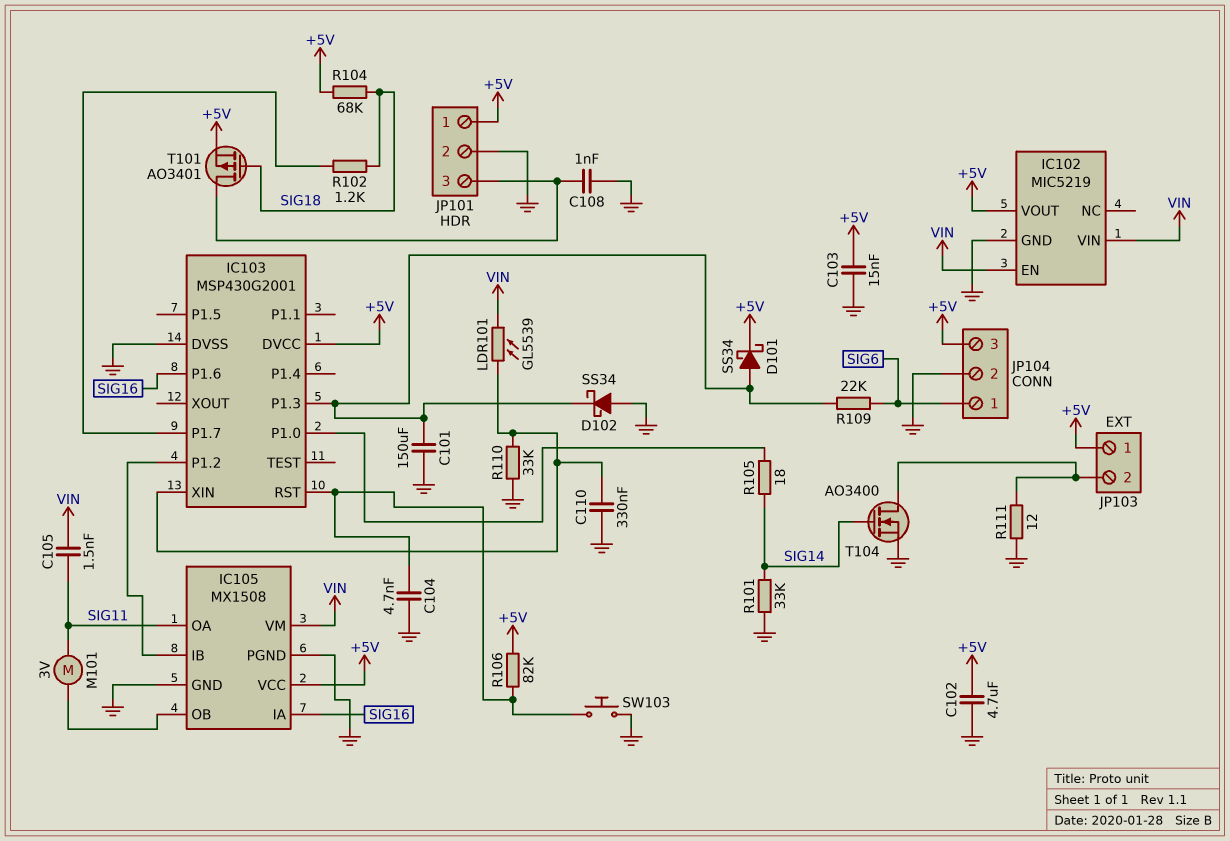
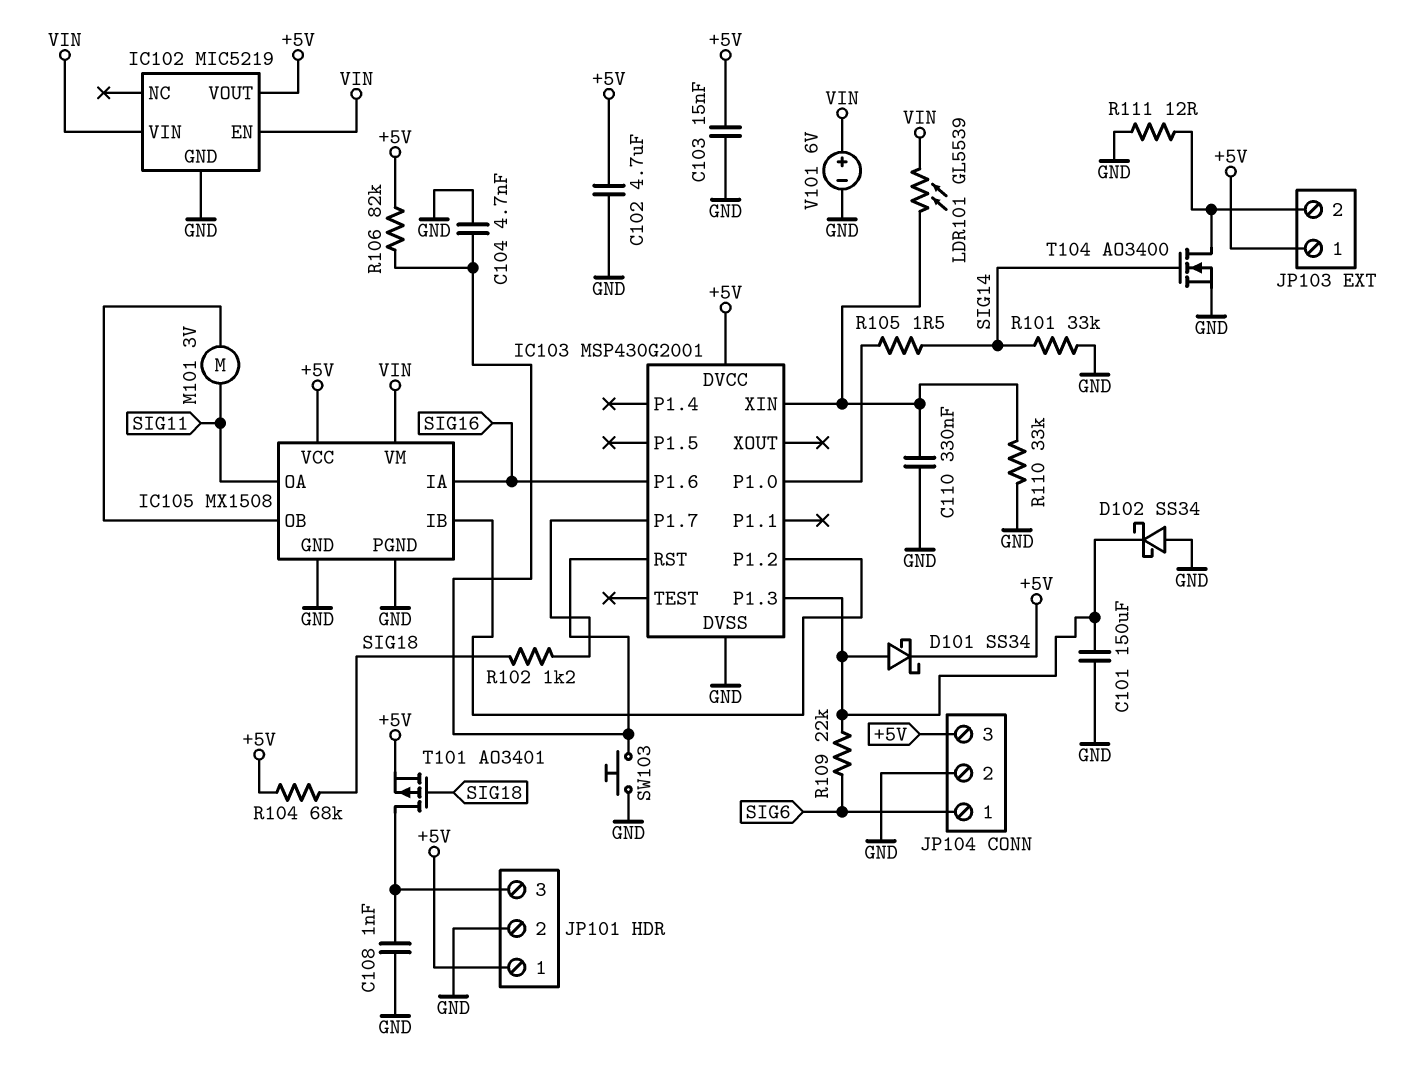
C105: 1.5nF (SIG11, VIN) -> none
R105: 18 (IC103/P1.0, SIG14) -> 1.5 (IC103/P1.0, SIG14)
V101: none -> 6V (plus VIN, minus GND)

